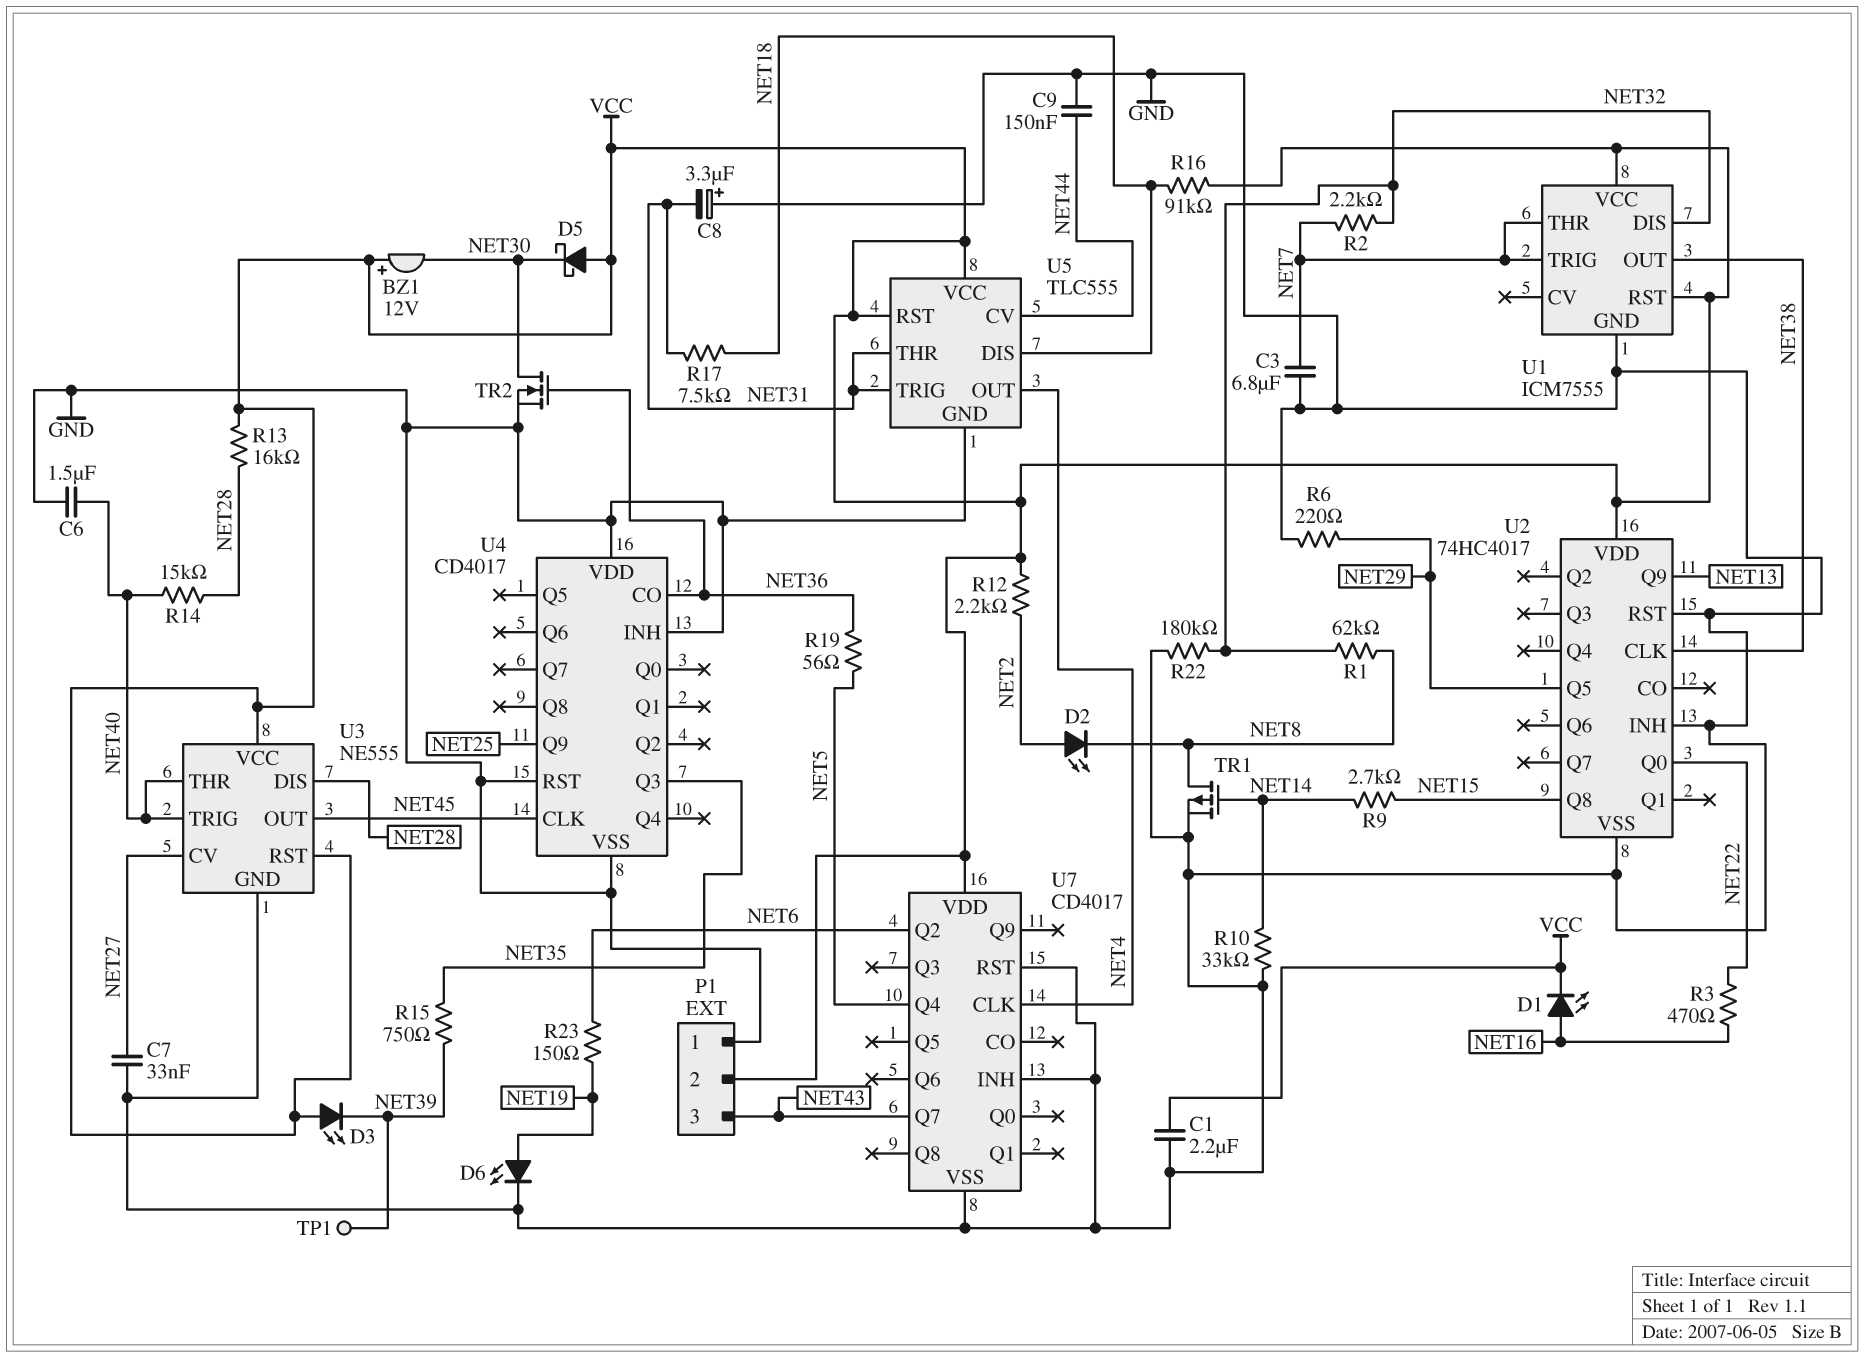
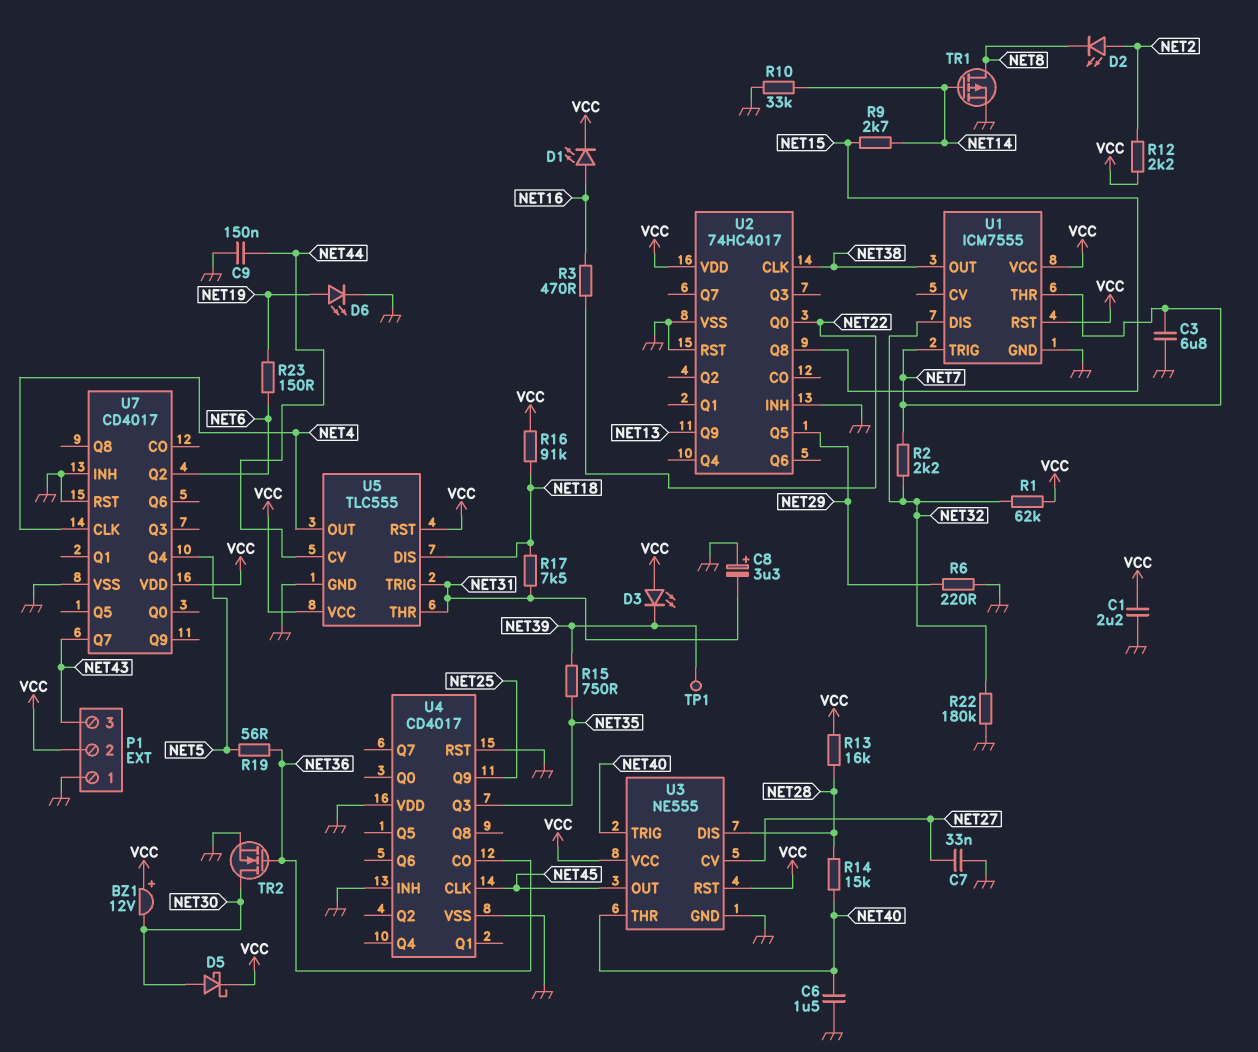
D5: schottky (A VCC, K NET30) -> schottky (A NET30, K VCC)
R1: 62k (NET8, NET32) -> 62k (NET32, VCC)

